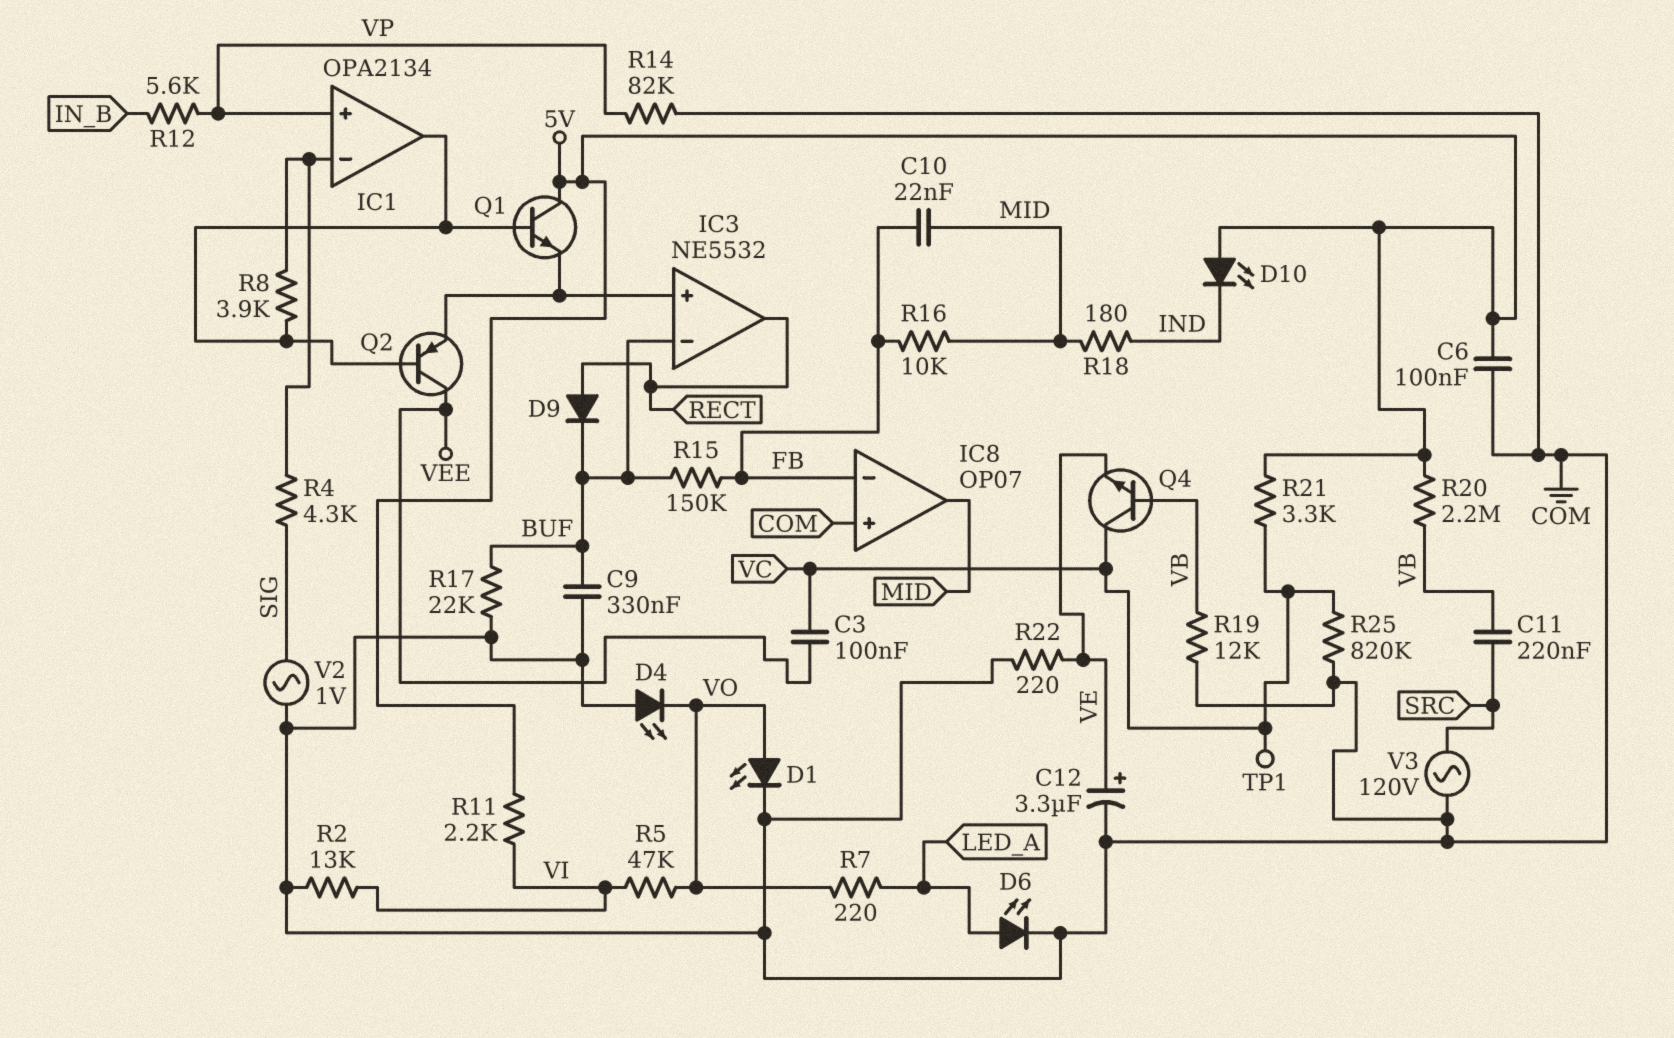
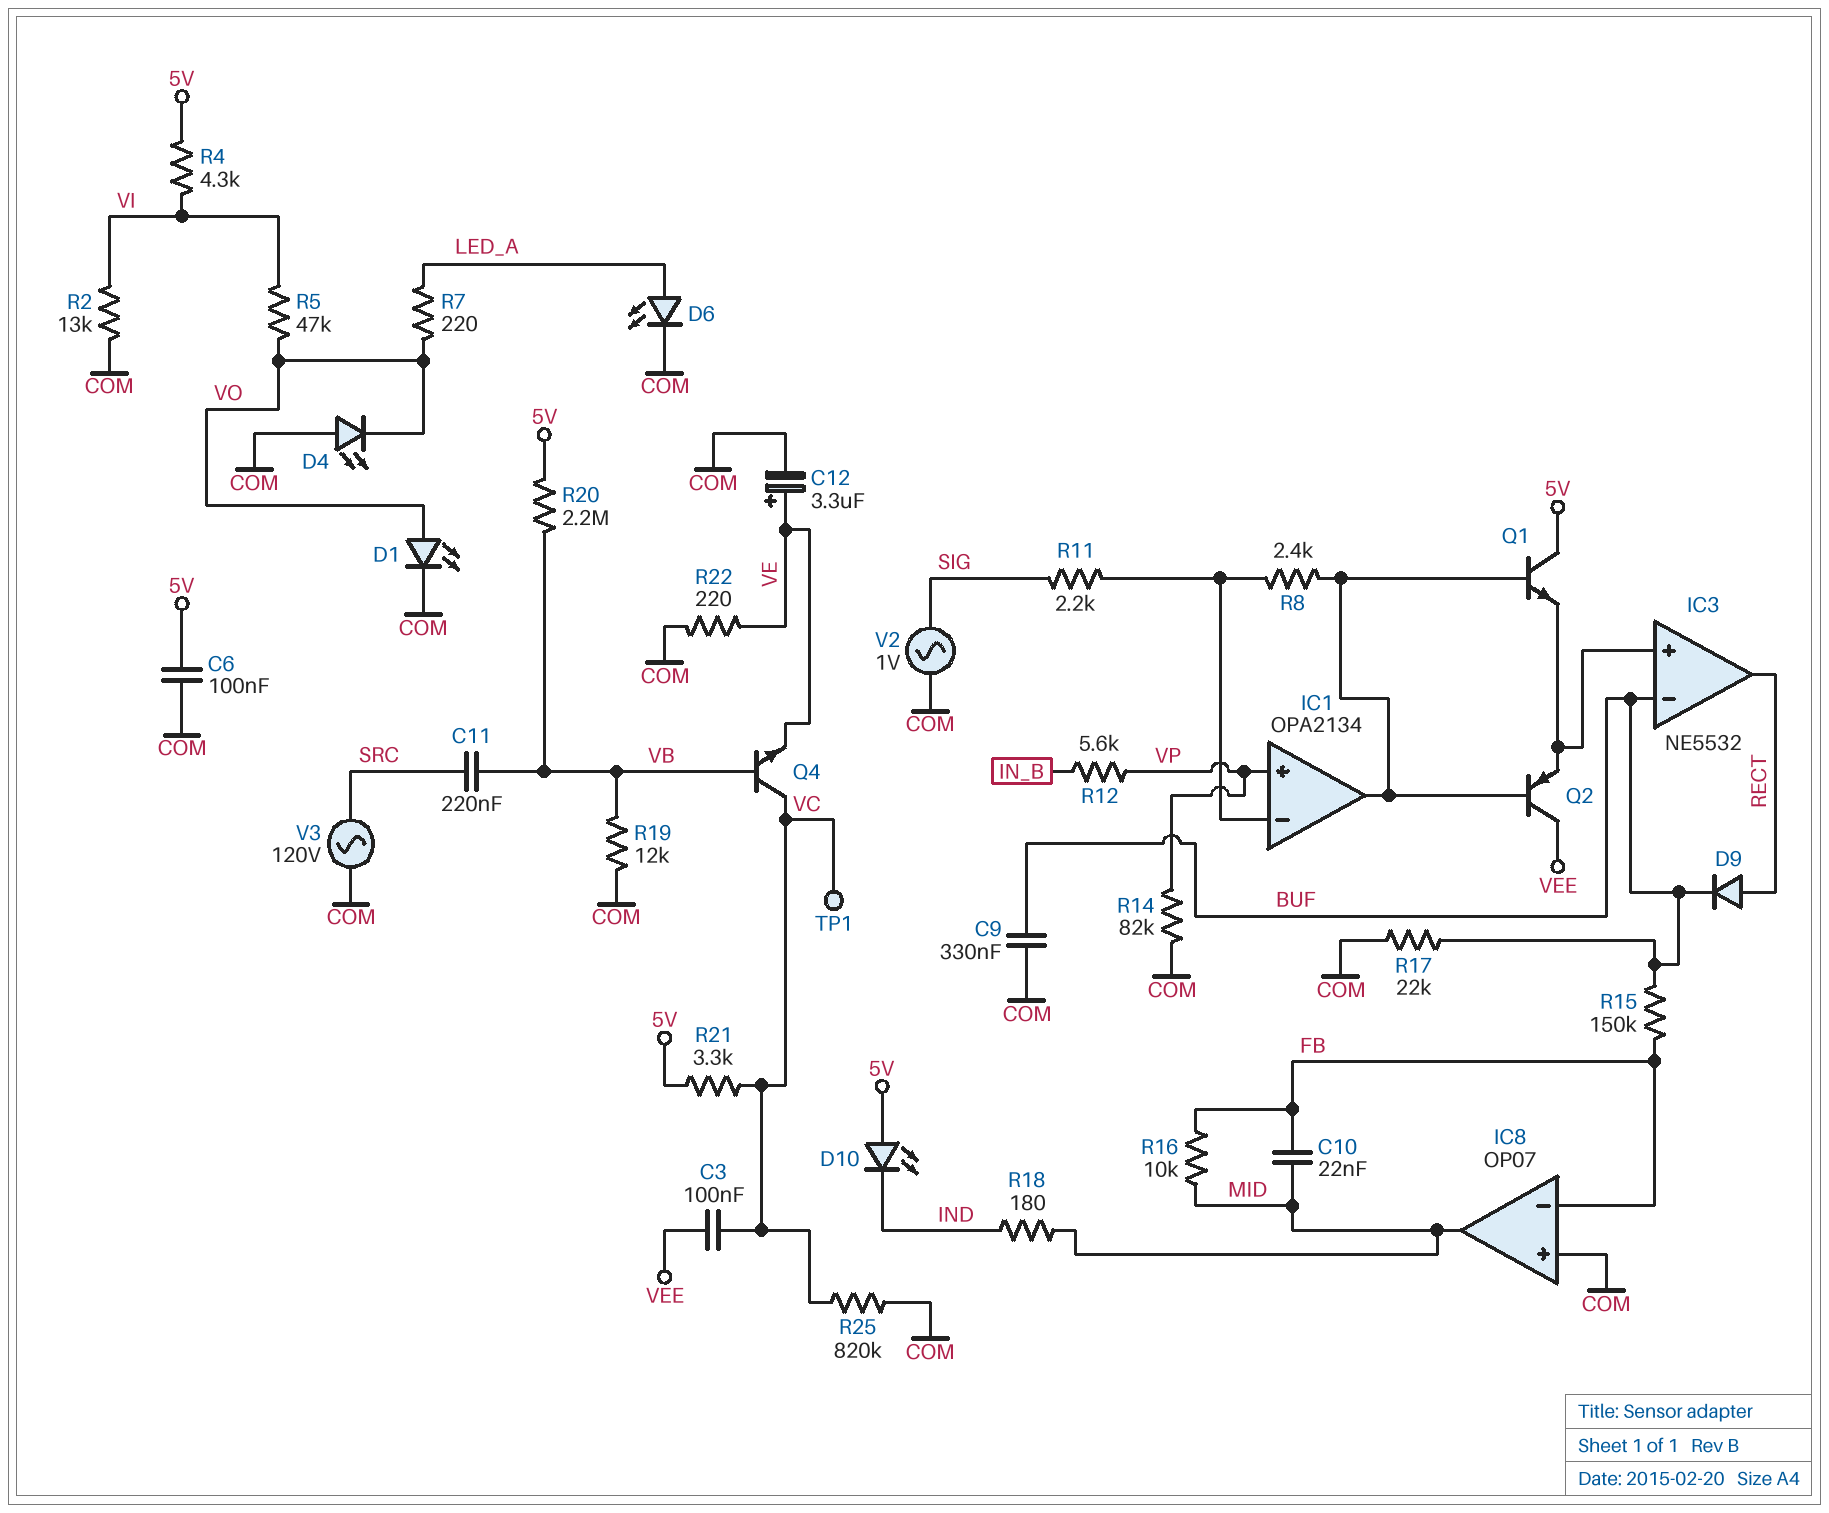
R4: 4.3k (IC1/in-, SIG) -> 4.3k (5V, VI)
R8: 3.9k (IC1/in-, IC1/out) -> 2.4k (IC1/in-, IC1/out)
R11: 2.2k (5V, VI) -> 2.2k (IC1/in-, SIG)

